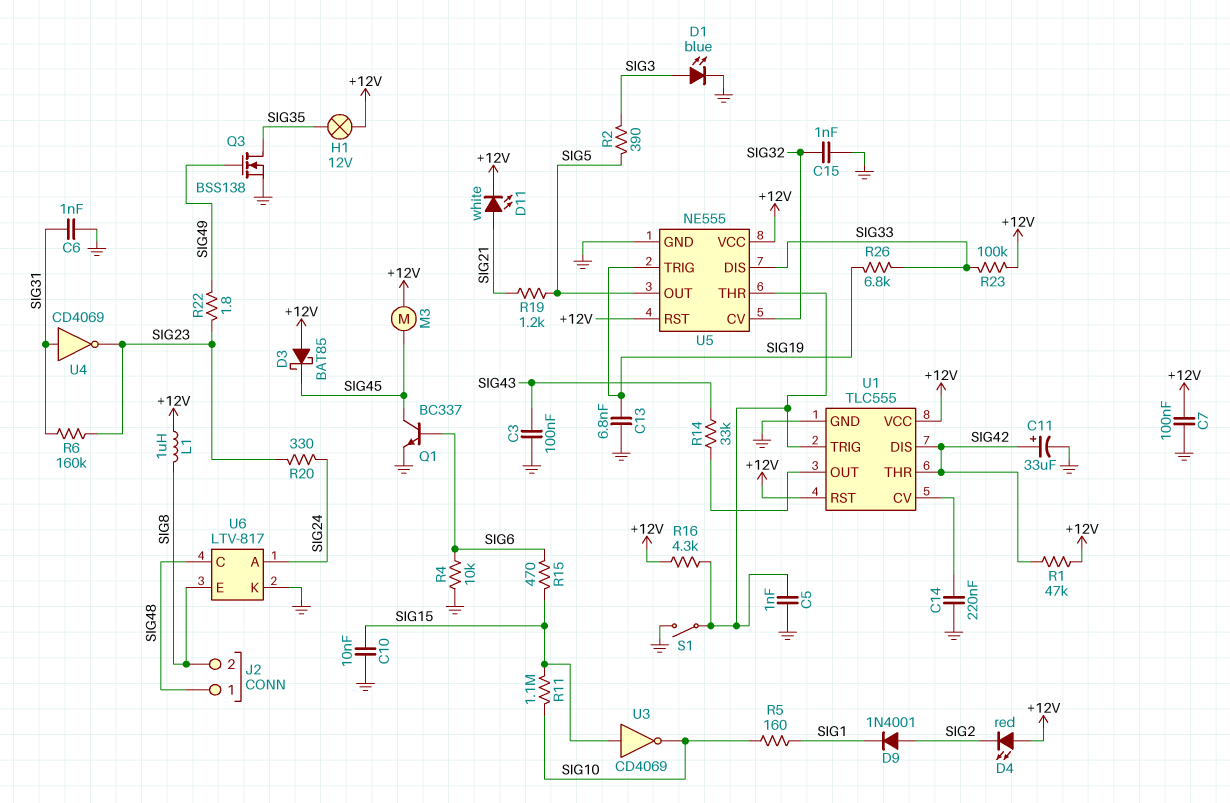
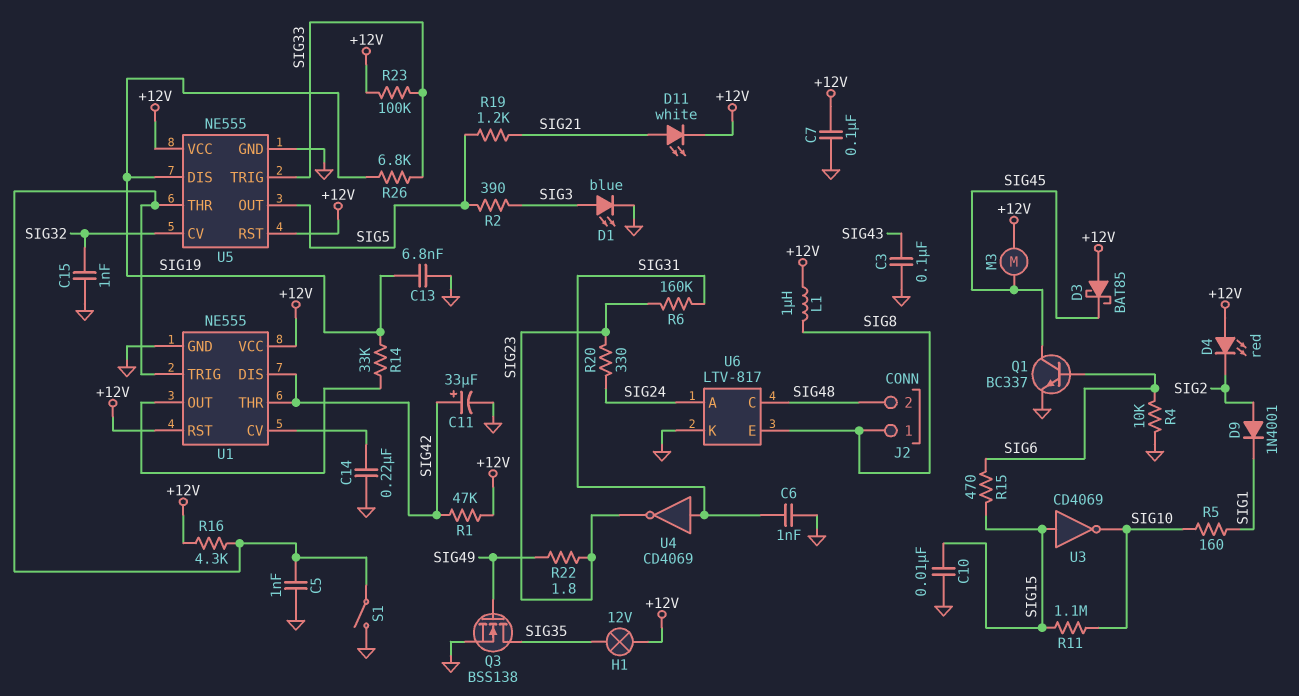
J2 pin 1: SIG48 -> SIG8
J2 pin 2: SIG8 -> SIG48
R14: 33k (SIG43, U1/OUT) -> 33k (SIG19, U1/OUT)
U1: TLC555 -> NE555
U5 pin DIS: SIG33 -> SIG19
U5 pin TRIG: SIG19 -> SIG33

